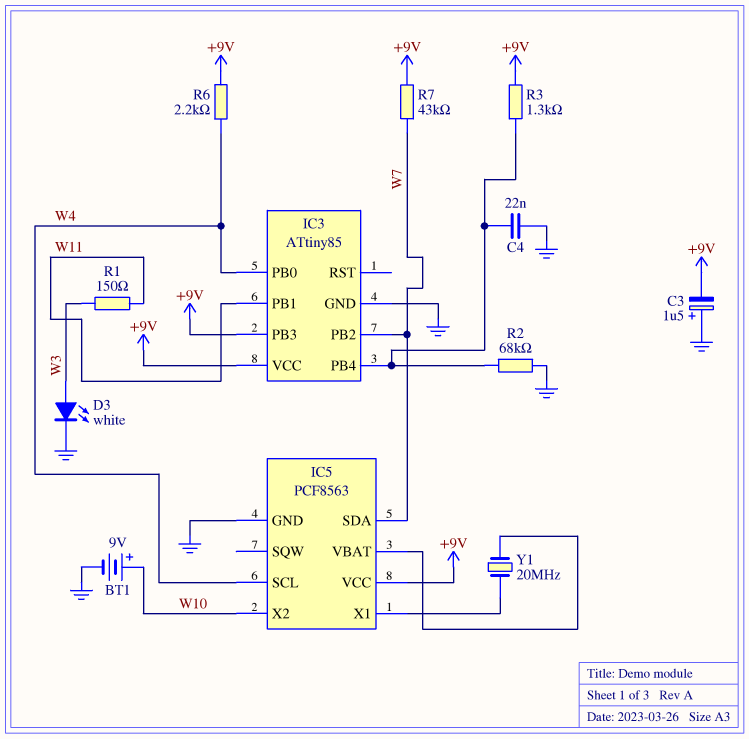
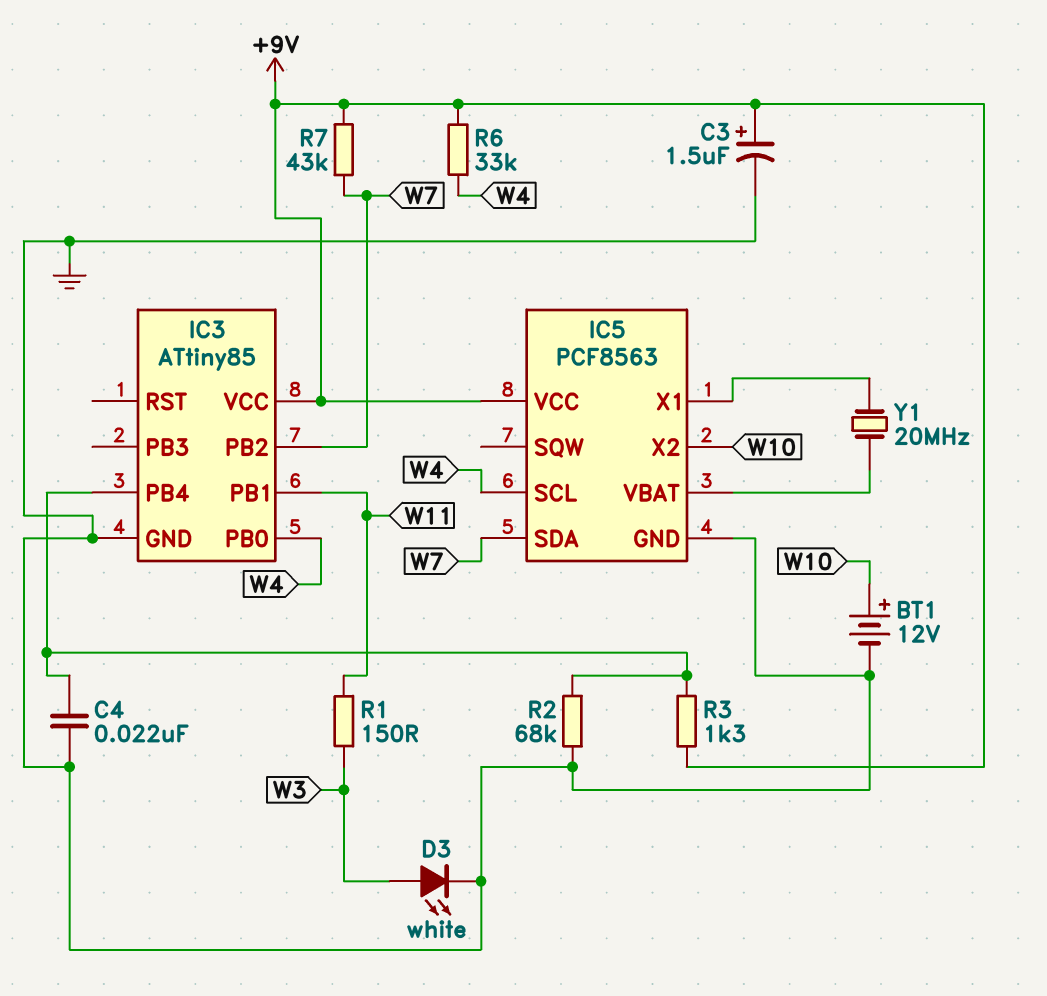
BT1: 9V (plus W10, minus GND) -> 12V (plus W10, minus GND)
C3: 1.5uF (plus GND, minus +9V) -> 1.5uF (plus +9V, minus GND)
IC3 pin PB3: +9V -> none
R6: 2.2k (+9V, W4) -> 33k (+9V, W4)

